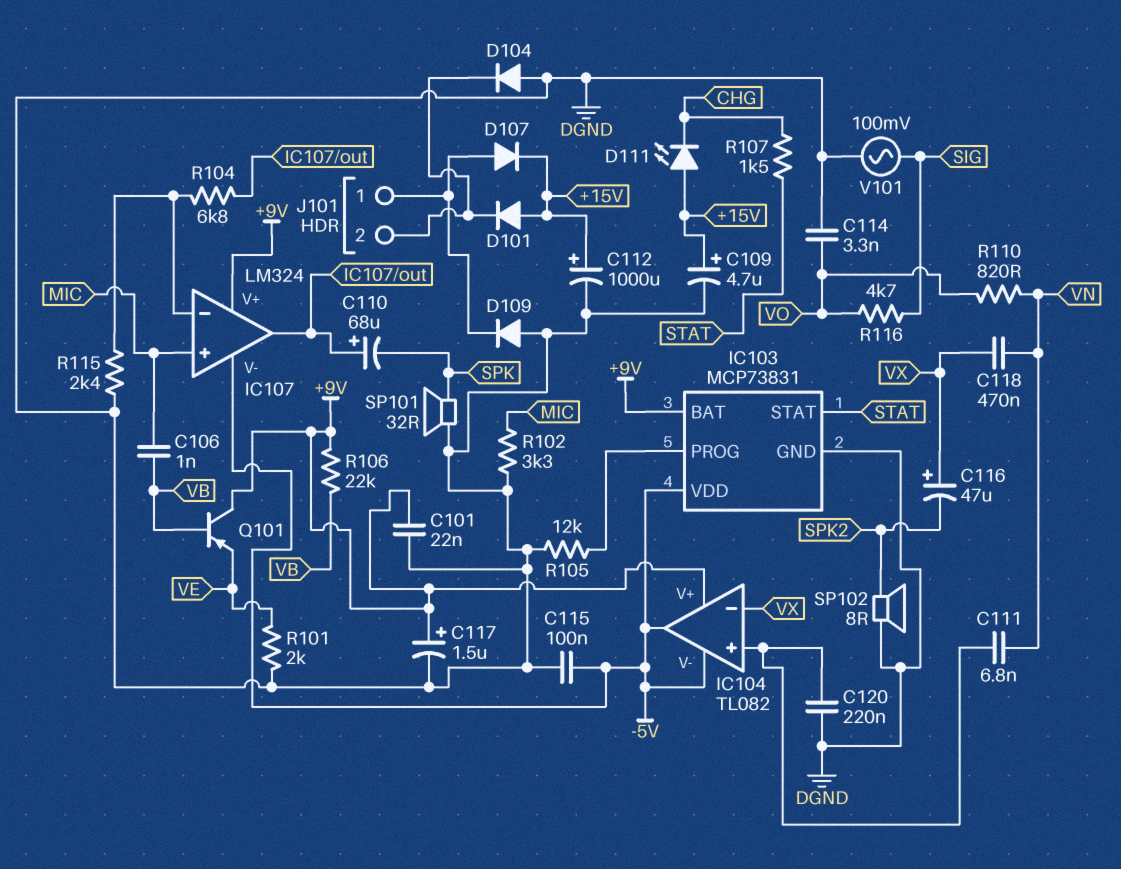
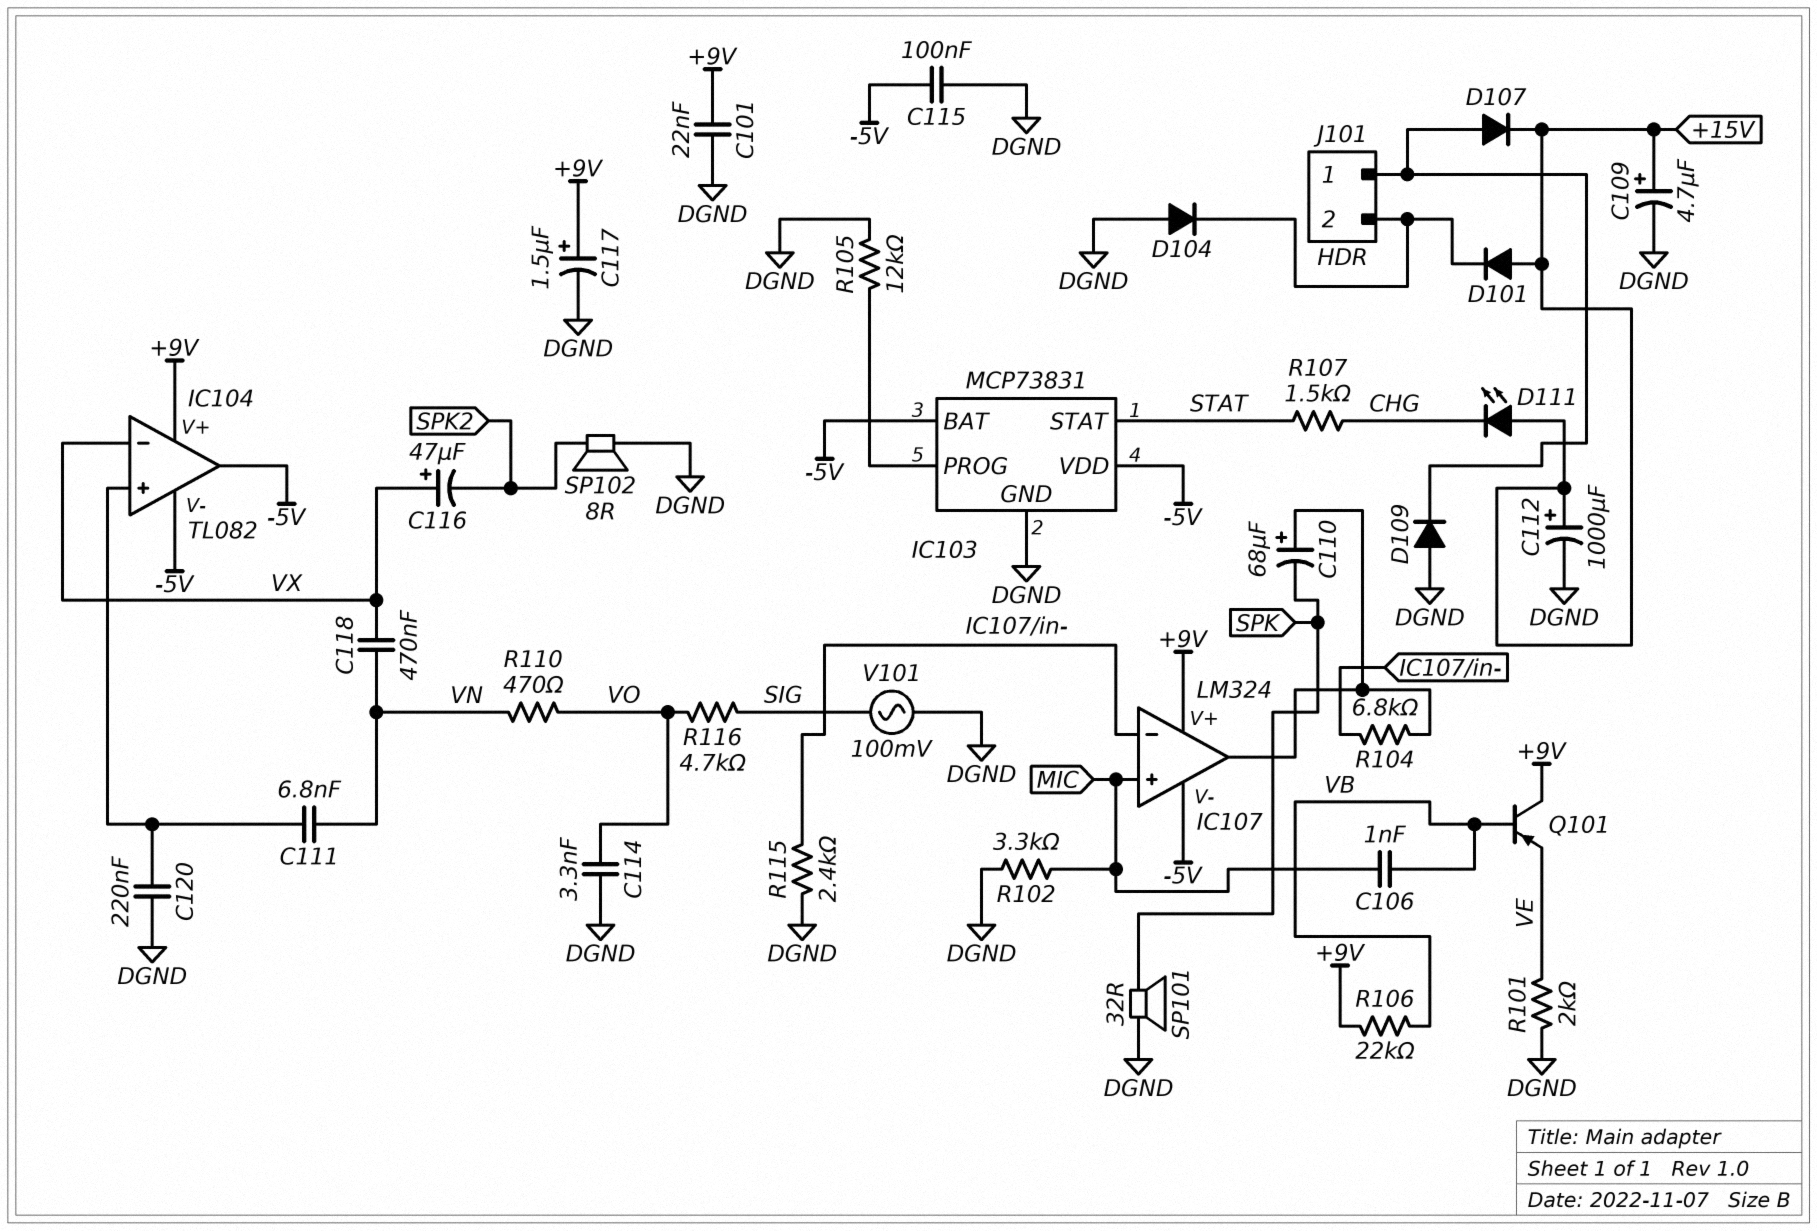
IC103 pin BAT: +9V -> -5V
R110: 820 (VN, VO) -> 470 (VN, VO)

